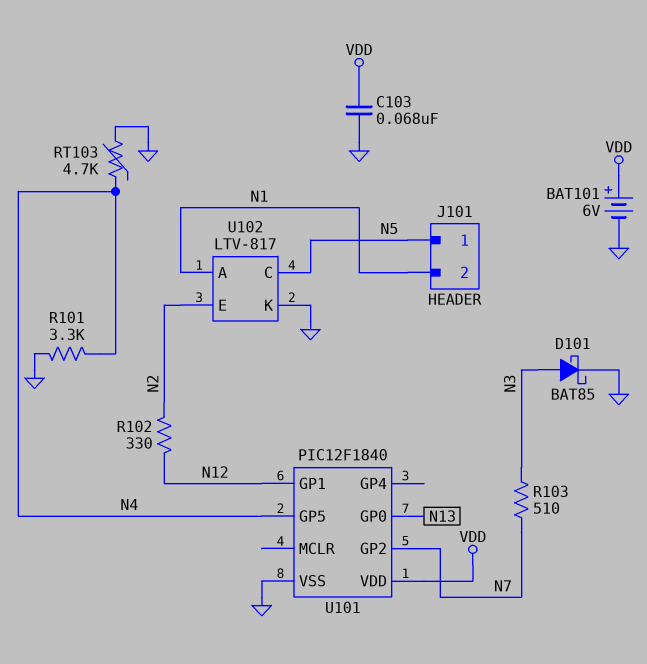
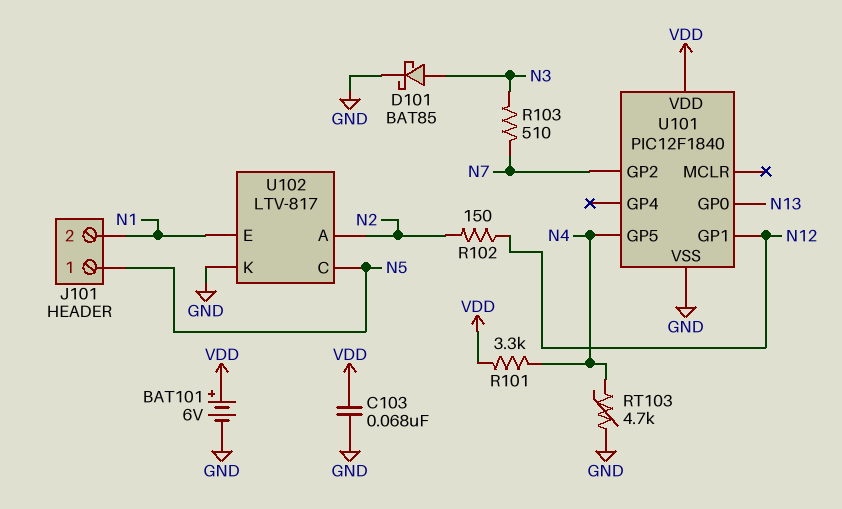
R101: 3.3k (GND, N4) -> 3.3k (N4, VDD)
R102: 330 (N2, N12) -> 150 (N2, N12)
U102 pin A: N1 -> N2
U102 pin E: N2 -> N1

